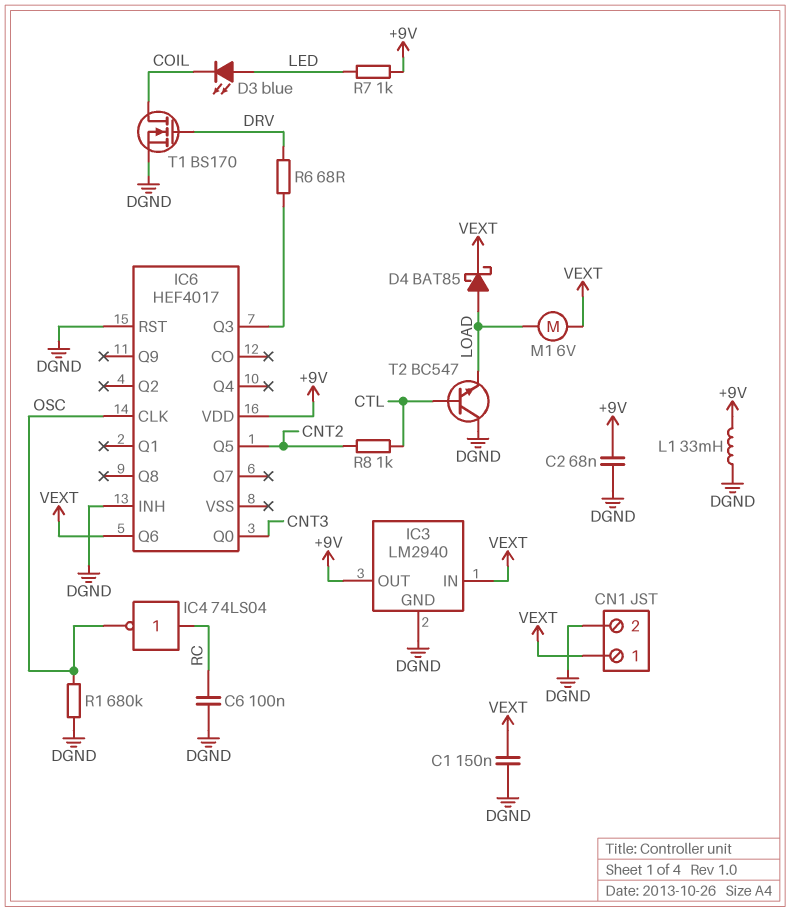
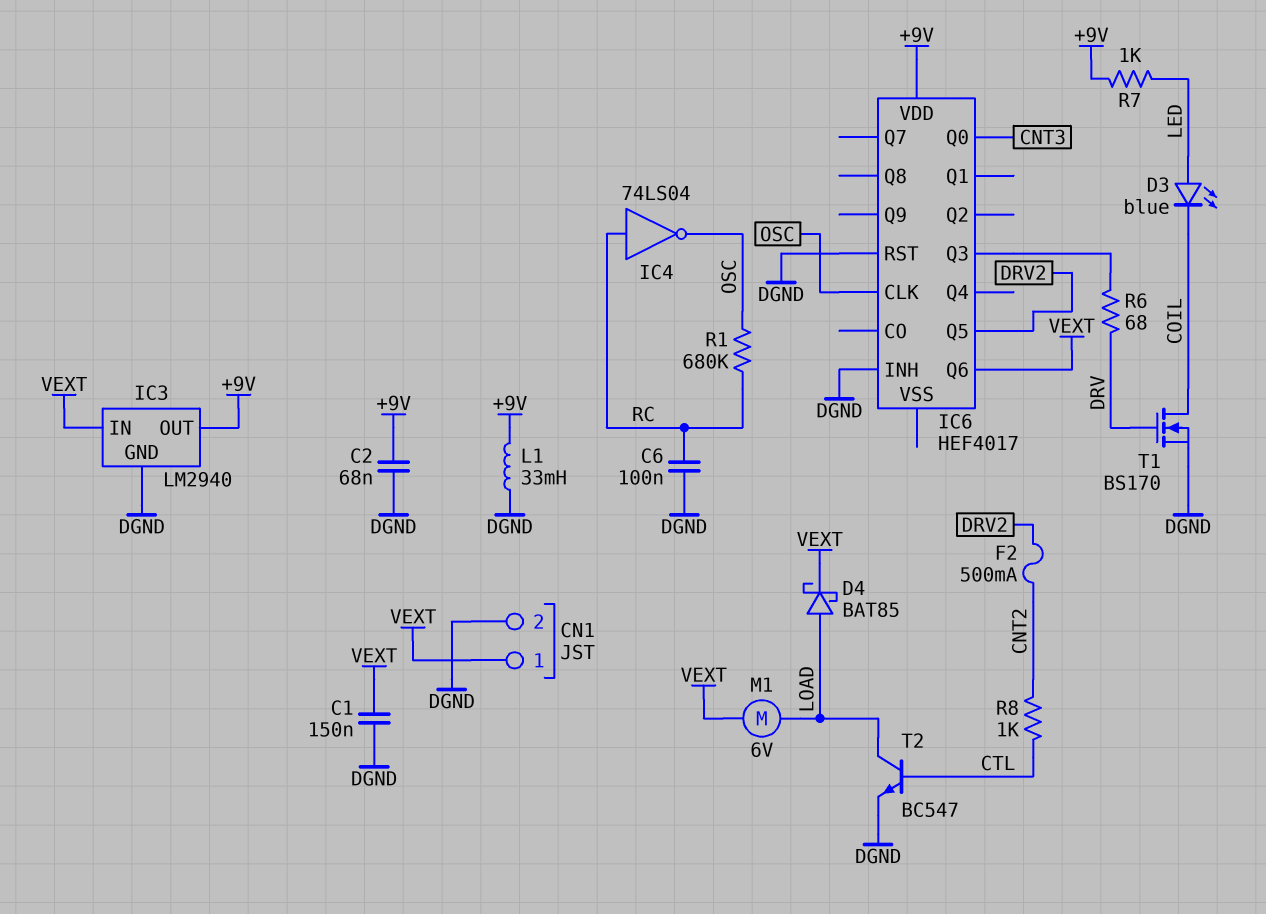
F2: none -> 500mA (CNT2, DRV2)
IC6 pin Q5: CNT2 -> DRV2
R1: 680k (DGND, OSC) -> 680k (OSC, RC)
T2: NPN BC547 (B CTL, C DGND, E LOAD) -> NPN BC547 (B CTL, C LOAD, E DGND)

